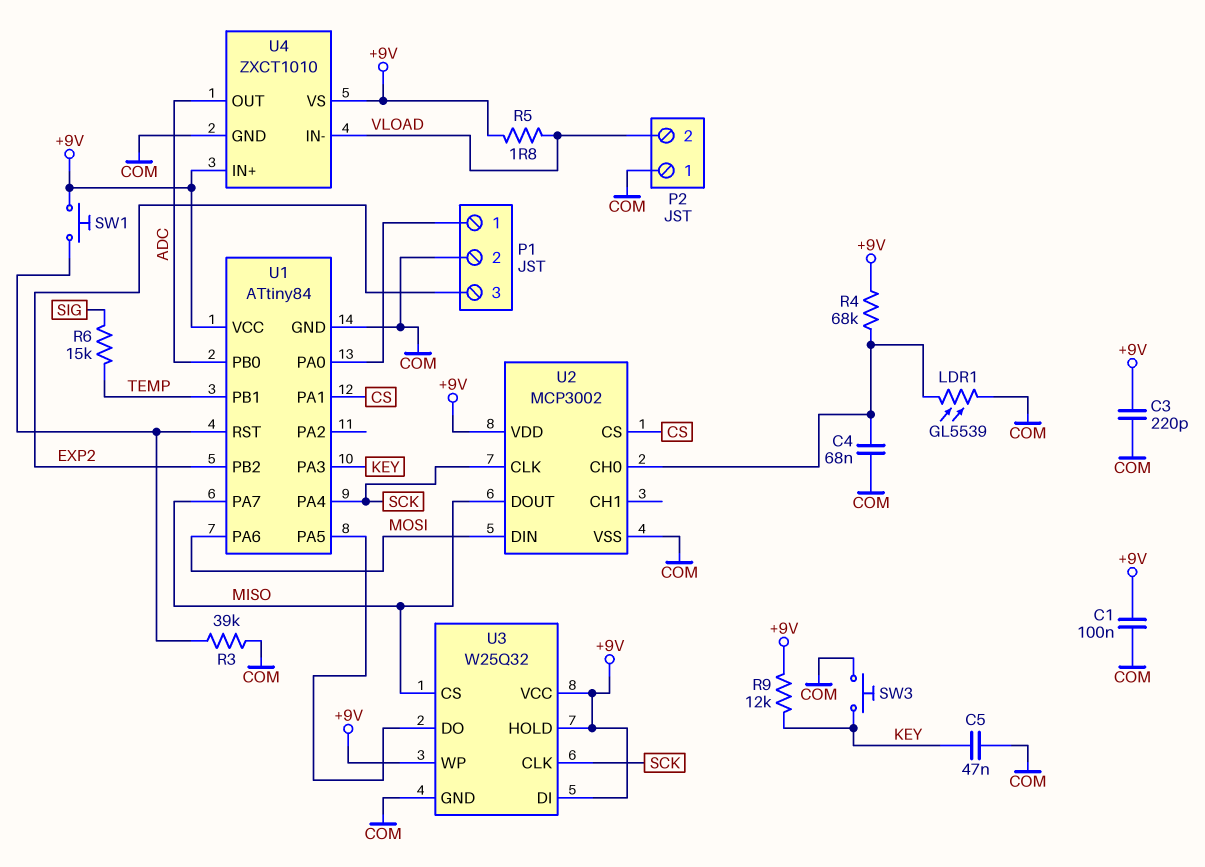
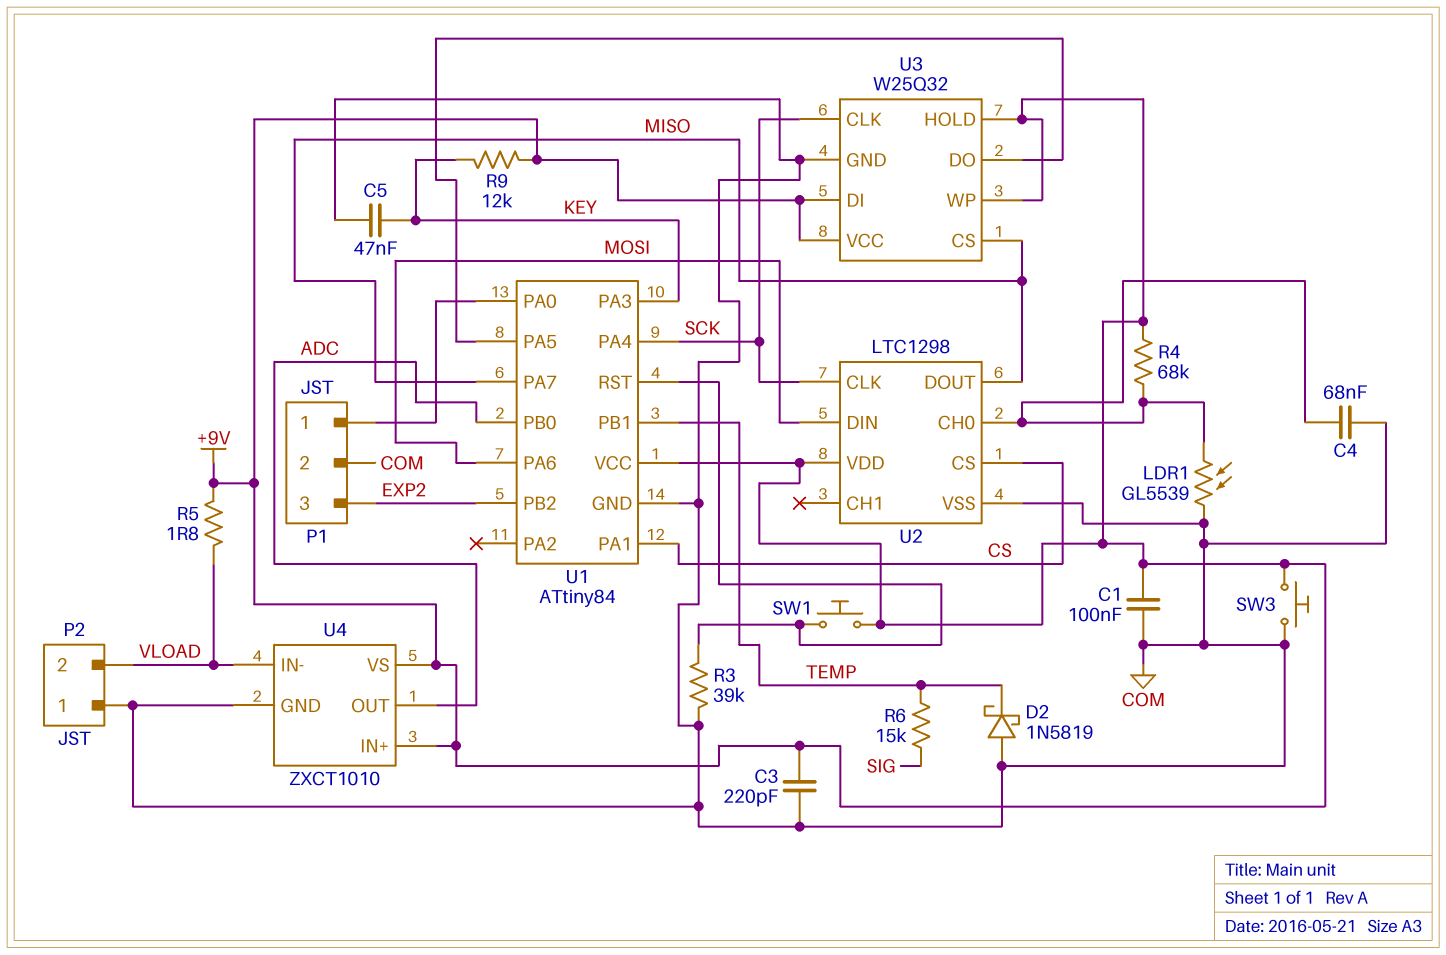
D2: none -> schottky 1N5819 (A COM, K TEMP)
SW3: button (COM, KEY) -> button (+9V, COM)
U2: MCP3002 -> LTC1298

